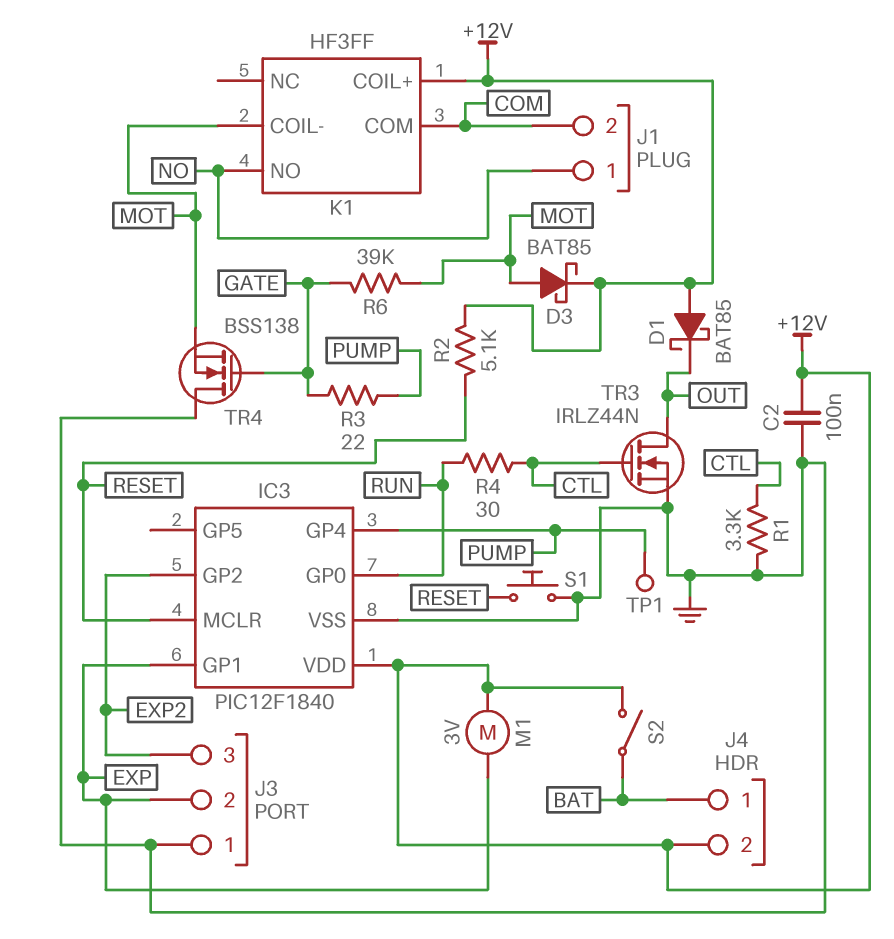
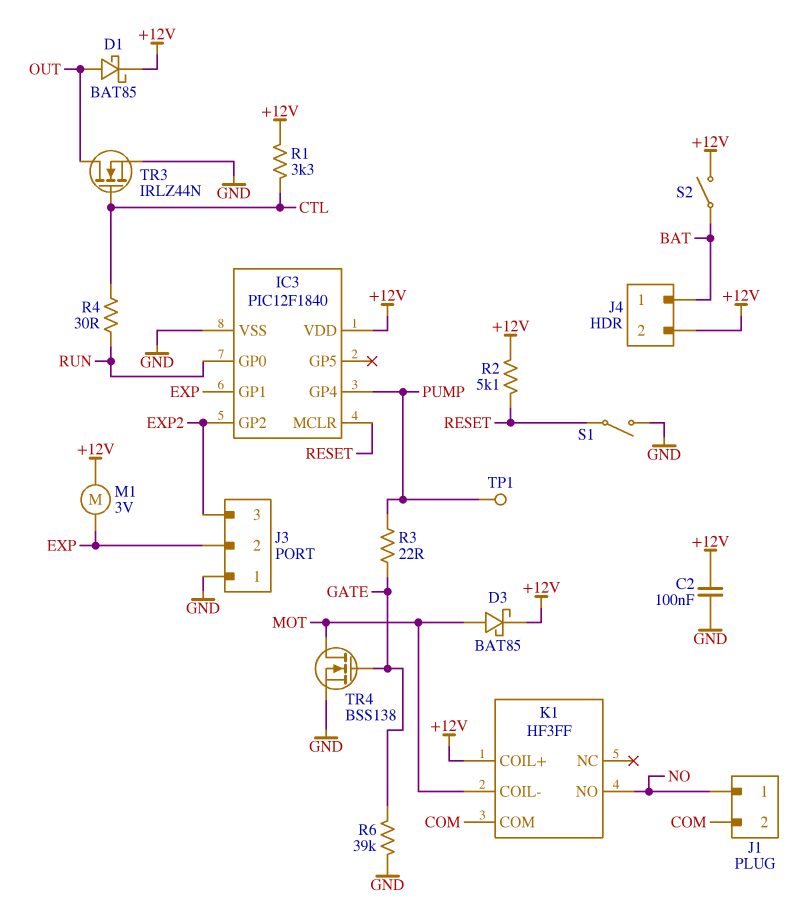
D1: schottky BAT85 (A +12V, K OUT) -> schottky BAT85 (A OUT, K +12V)
R1: 3.3k (CTL, GND) -> 3.3k (+12V, CTL)
R6: 39k (GATE, MOT) -> 39k (GATE, GND)
S1: button (GND, RESET) -> switch (GND, RESET)
TR4: NMOS BSS138 (G GATE, D GND, S MOT) -> NMOS BSS138 (G GATE, D MOT, S GND)

